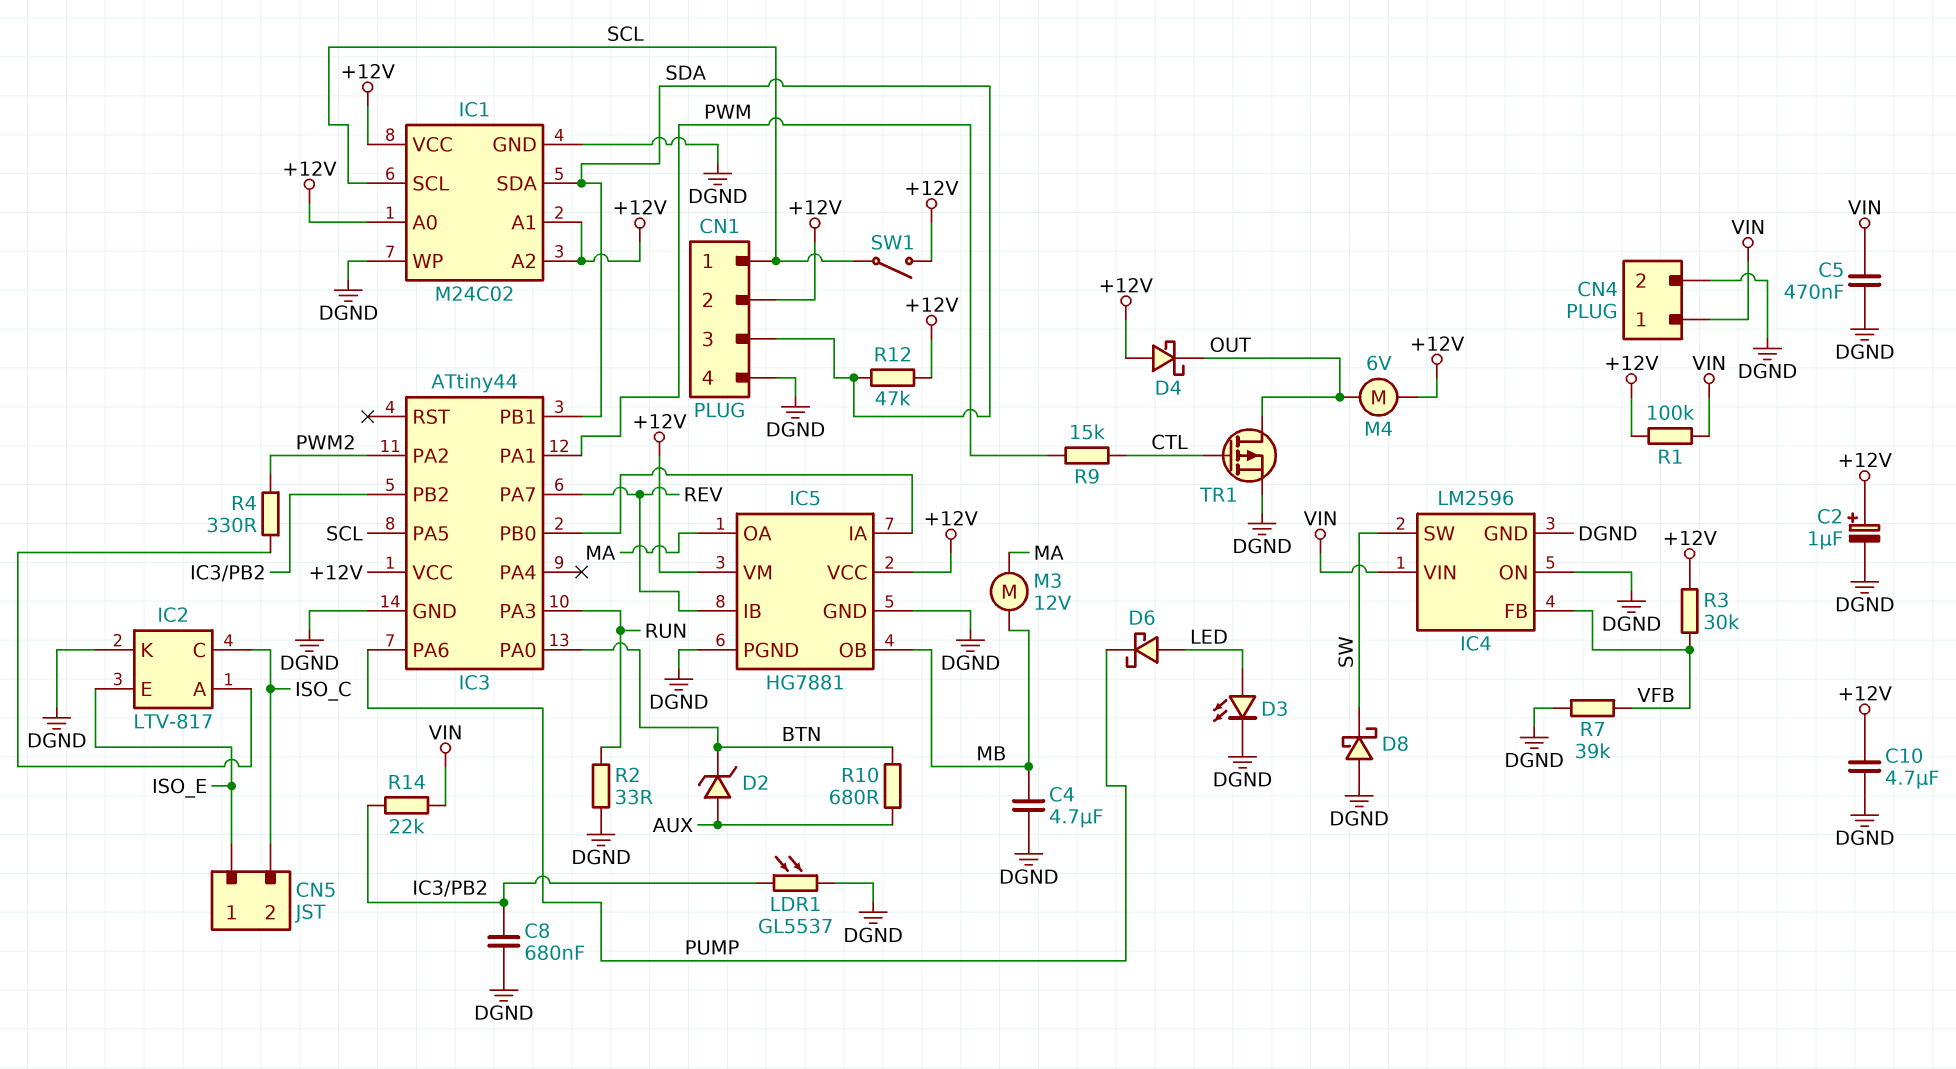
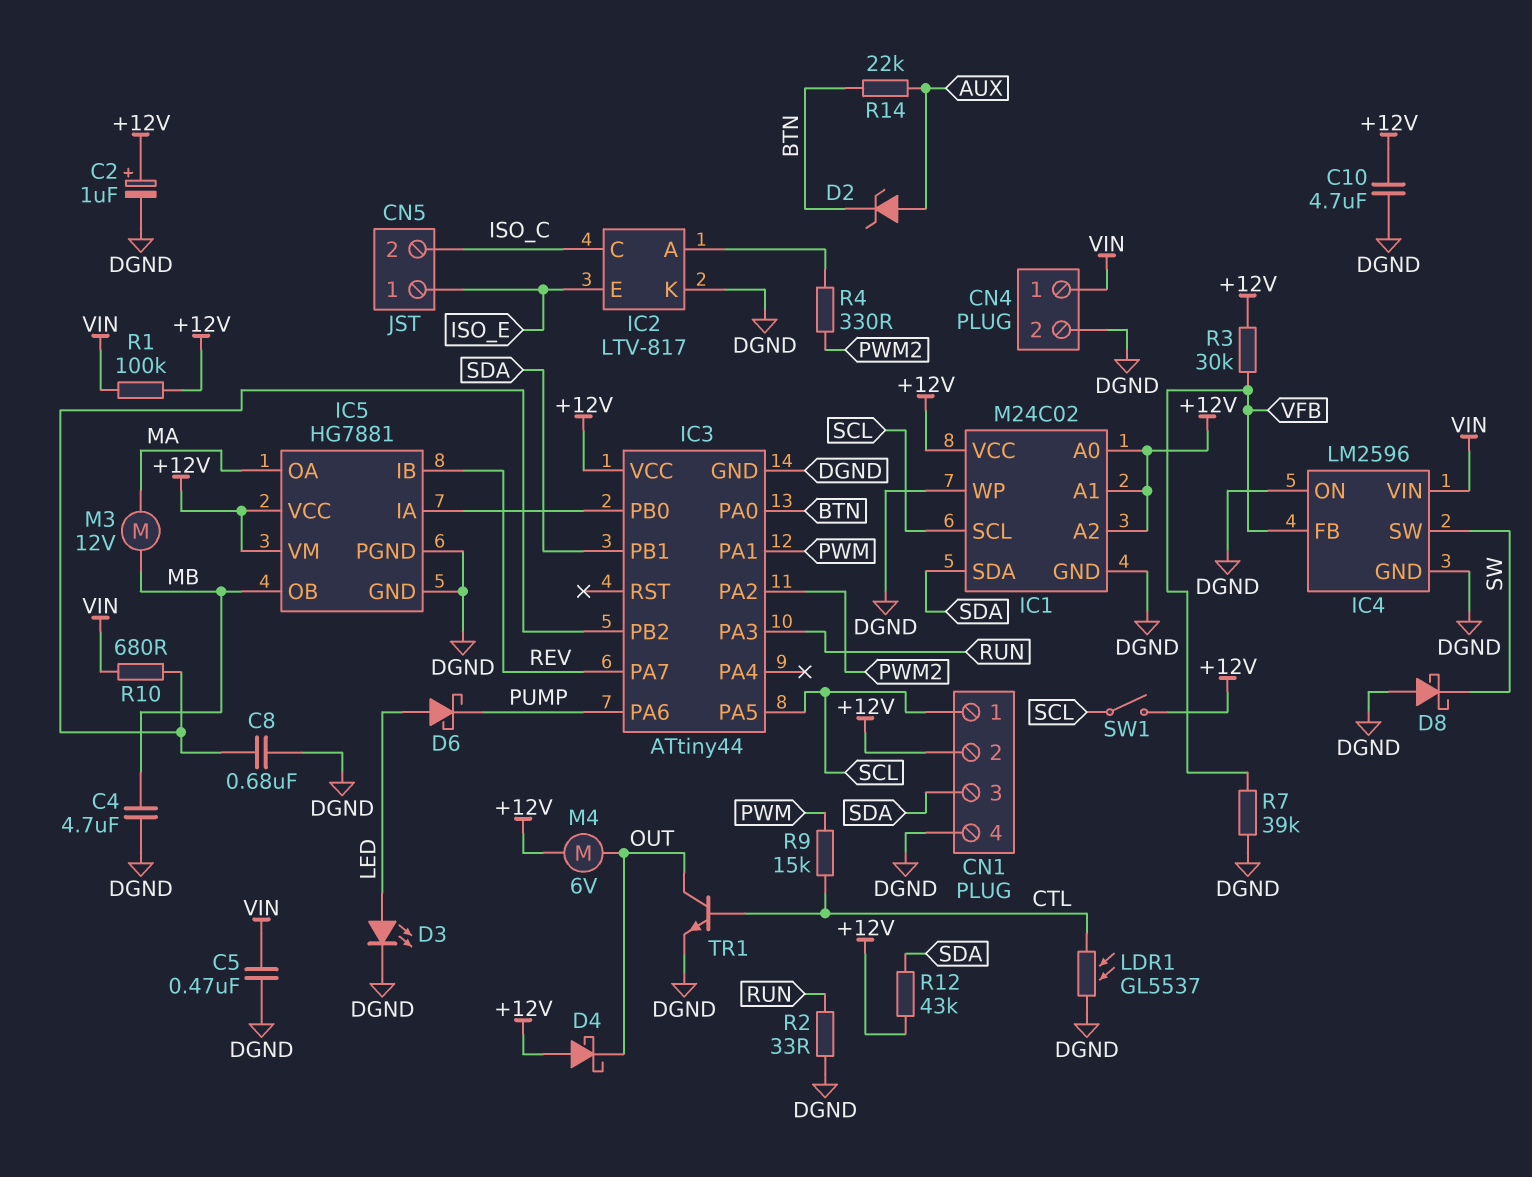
LDR1: GL5537 (DGND, IC3/PB2) -> GL5537 (CTL, DGND)
R10: 680 (AUX, BTN) -> 680 (IC3/PB2, VIN)
R12: 47k (+12V, SDA) -> 43k (+12V, SDA)
R14: 22k (IC3/PB2, VIN) -> 22k (AUX, BTN)
TR1: PMOS (G CTL, D OUT, S DGND) -> NPN (B CTL, C OUT, E DGND)

